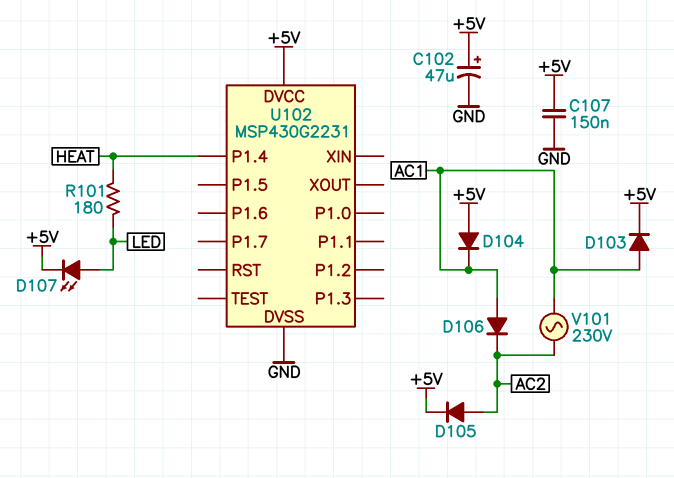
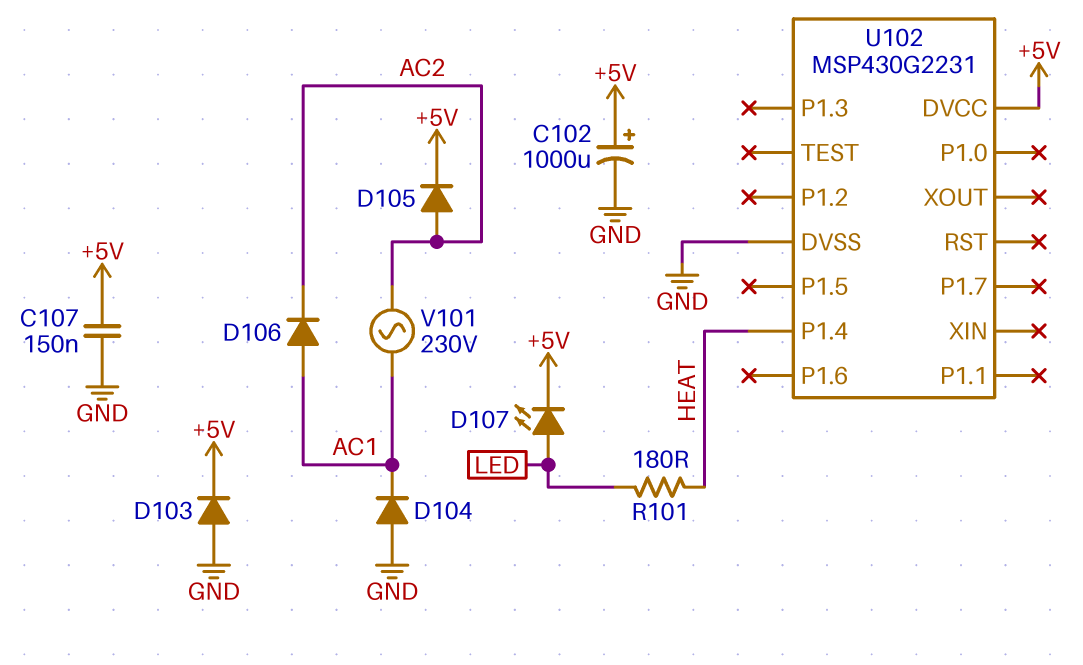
C102: 47uF (plus +5V, minus GND) -> 1000uF (plus +5V, minus GND)
D103: diode (A AC1, K +5V) -> diode (A GND, K +5V)
D104: diode (A +5V, K AC1) -> diode (A GND, K AC1)

